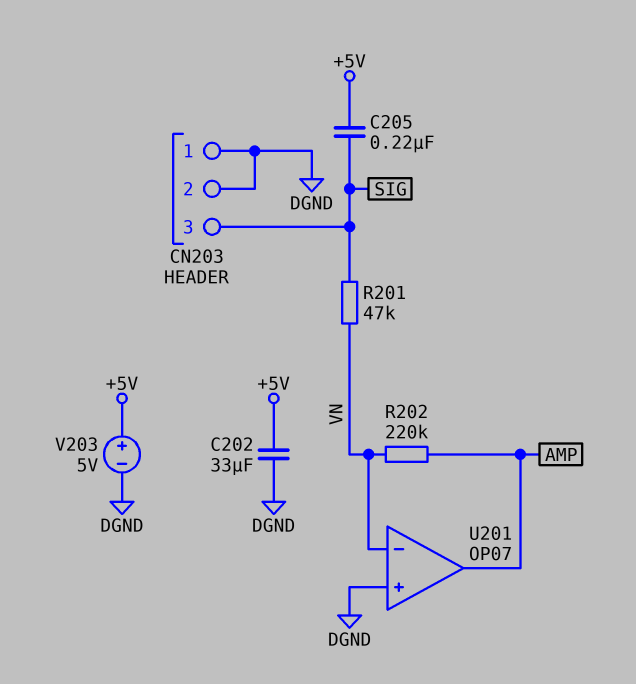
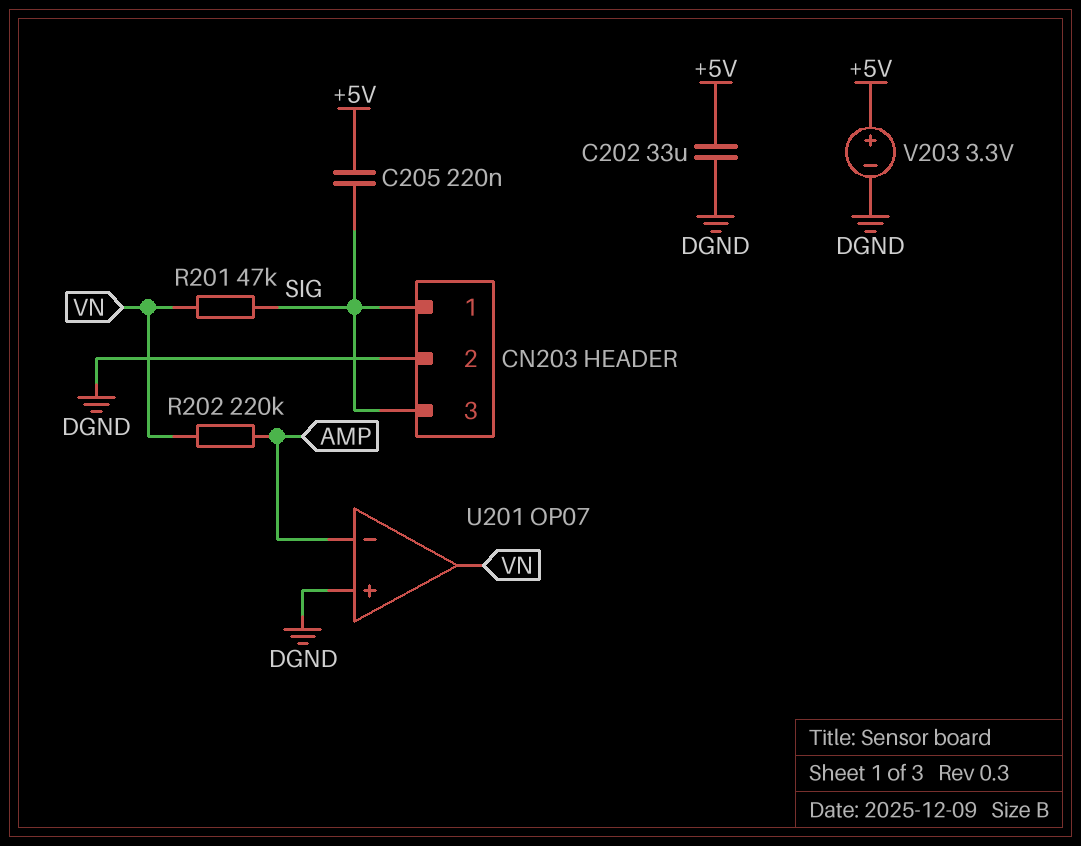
CN203 pin 1: DGND -> SIG
U201 pin in-: VN -> AMP
U201 pin out: AMP -> VN
V203: 5V (plus +5V, minus DGND) -> 3.3V (plus +5V, minus DGND)

